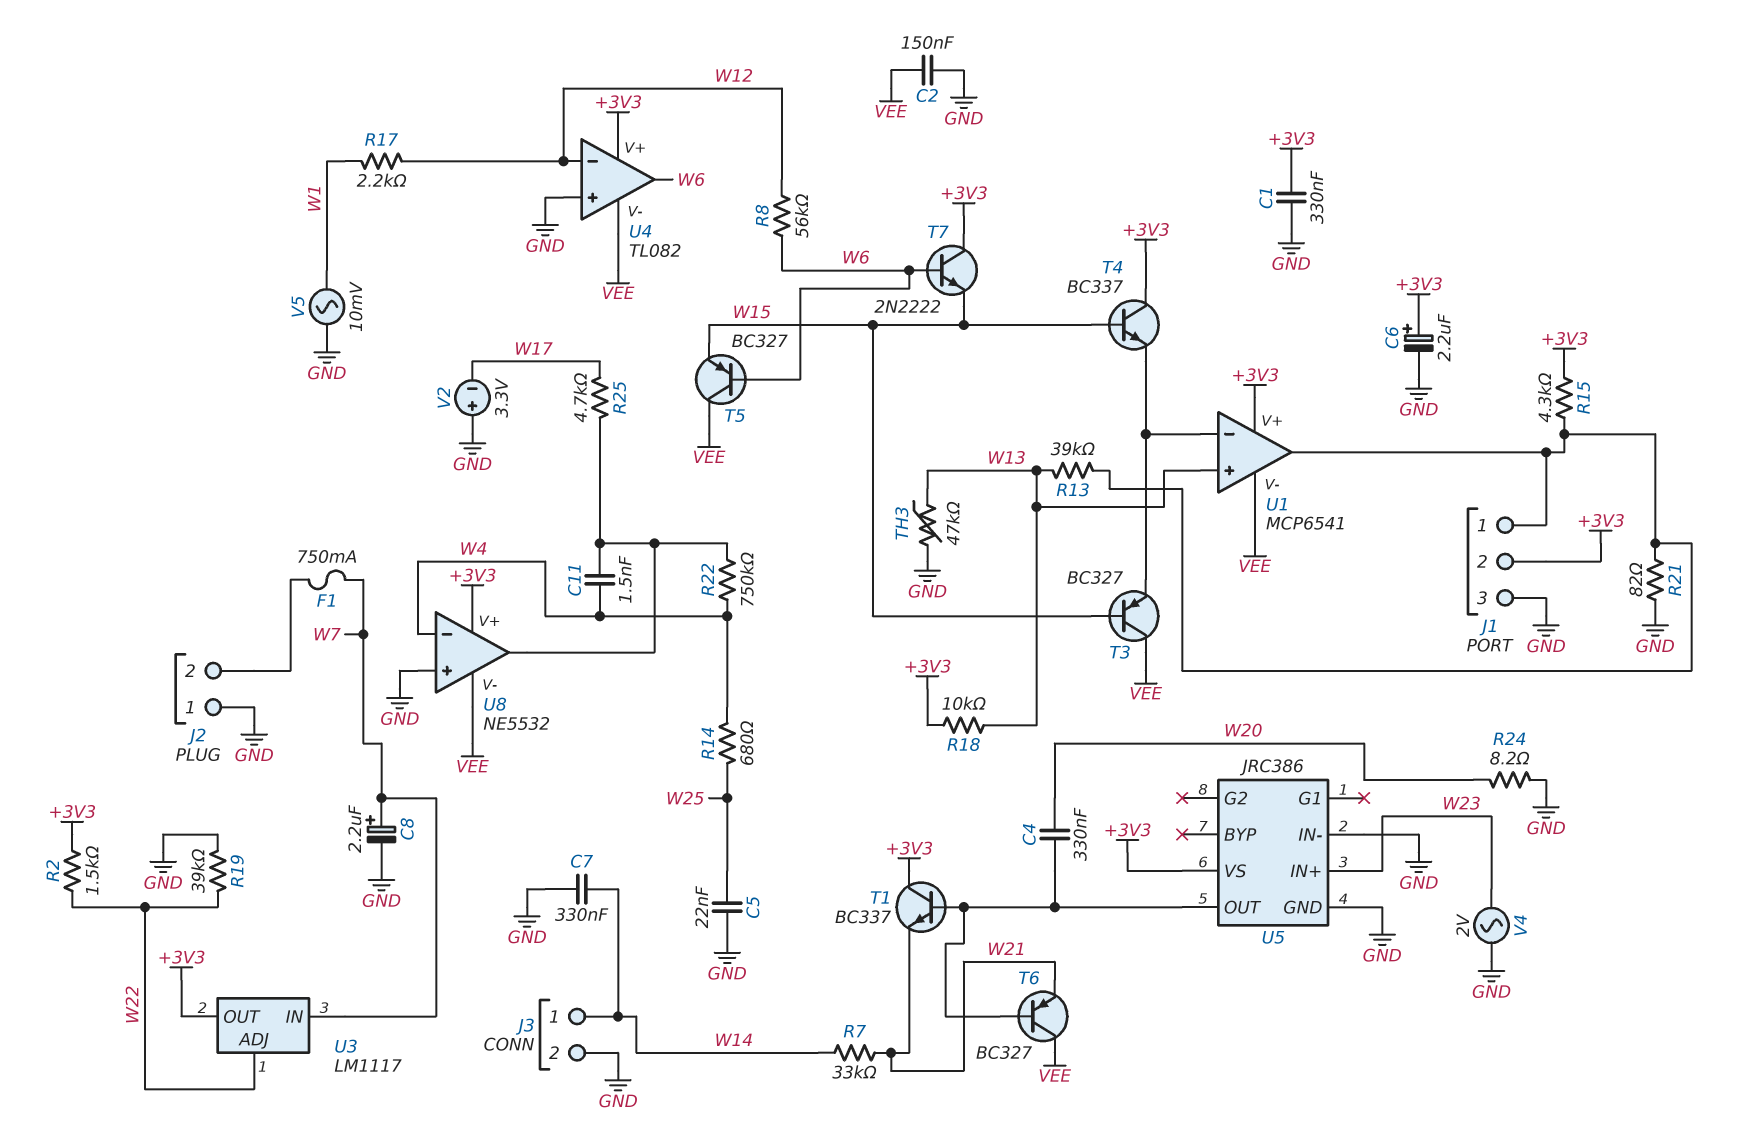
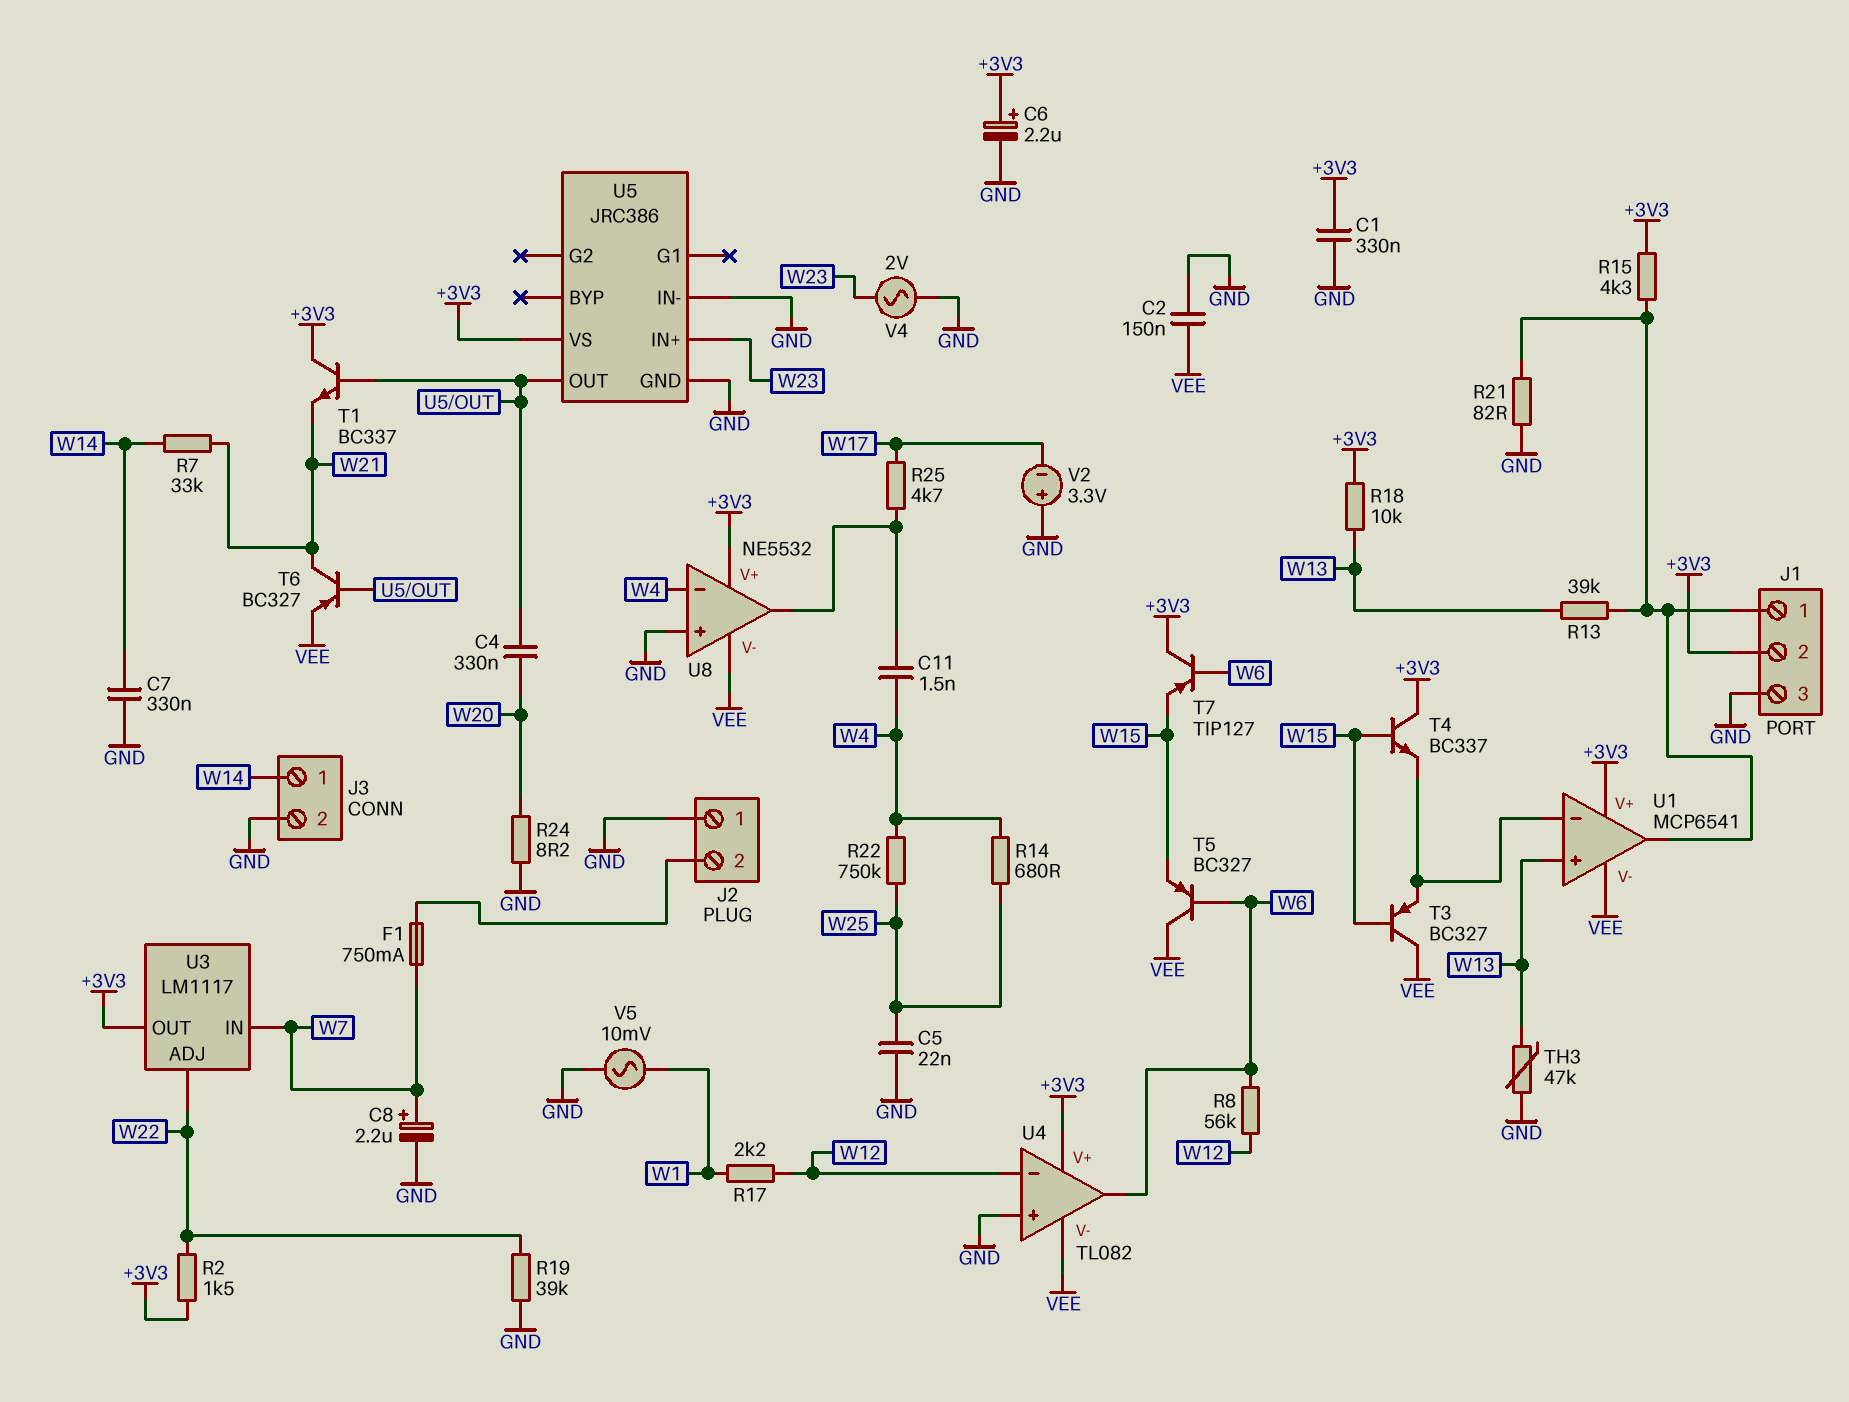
R22: 750k (U8/out, W4) -> 750k (W4, W25)
T6: PNP BC327 (B U5/OUT, C VEE, E W21) -> PNP BC327 (B U5/OUT, C W21, E VEE)
T7: NPN 2N2222 (B W6, C +3V3, E W15) -> PNP TIP127 (B W6, C +3V3, E W15)

